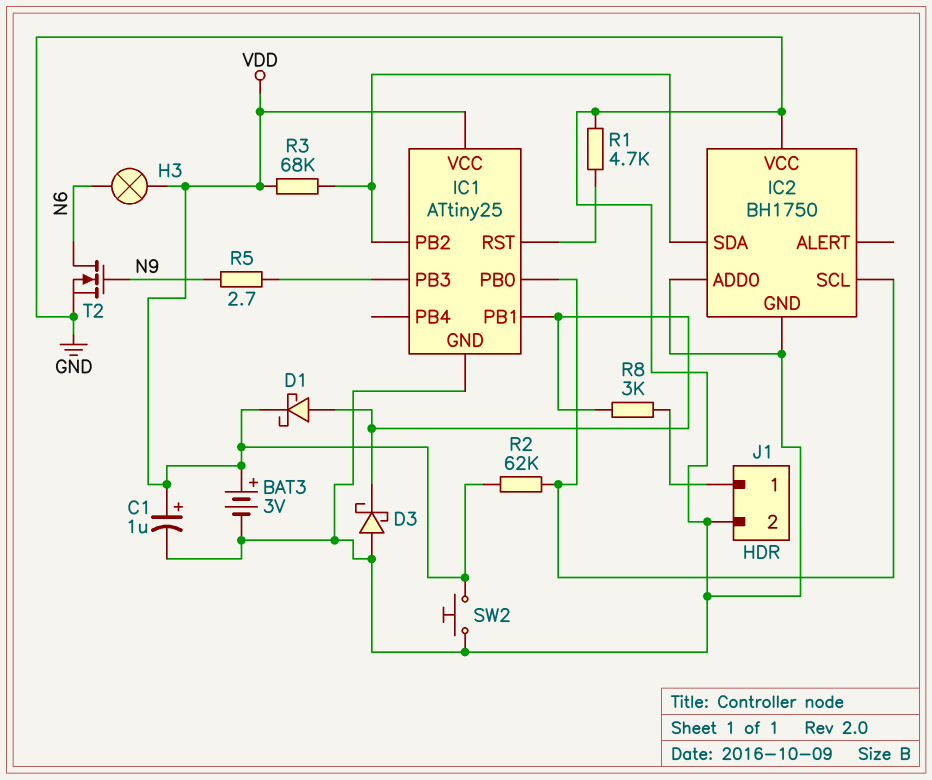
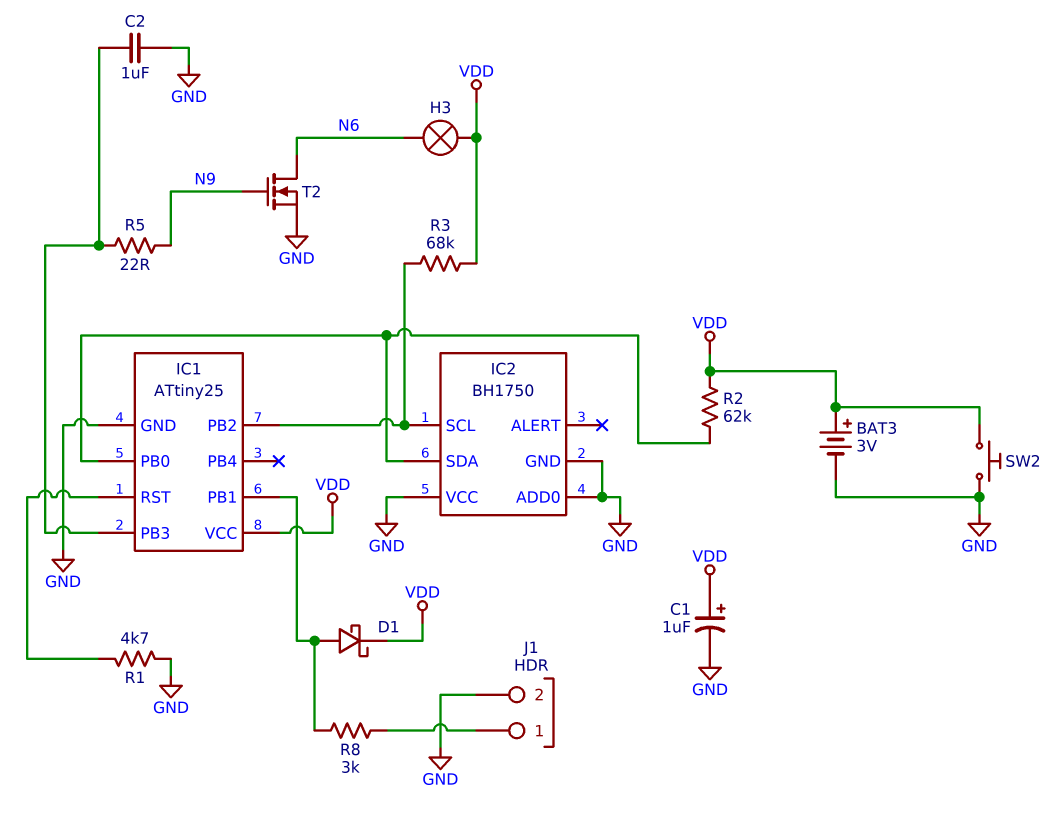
C2: none -> 1uF (GND, IC1/PB3)
D3: schottky (A GND, K IC1/PB1) -> none
IC2 pin SCL: IC1/PB0 -> IC1/PB2
IC2 pin SDA: IC1/PB2 -> IC1/PB0
R5: 2.7 (IC1/PB3, N9) -> 22 (IC1/PB3, N9)

